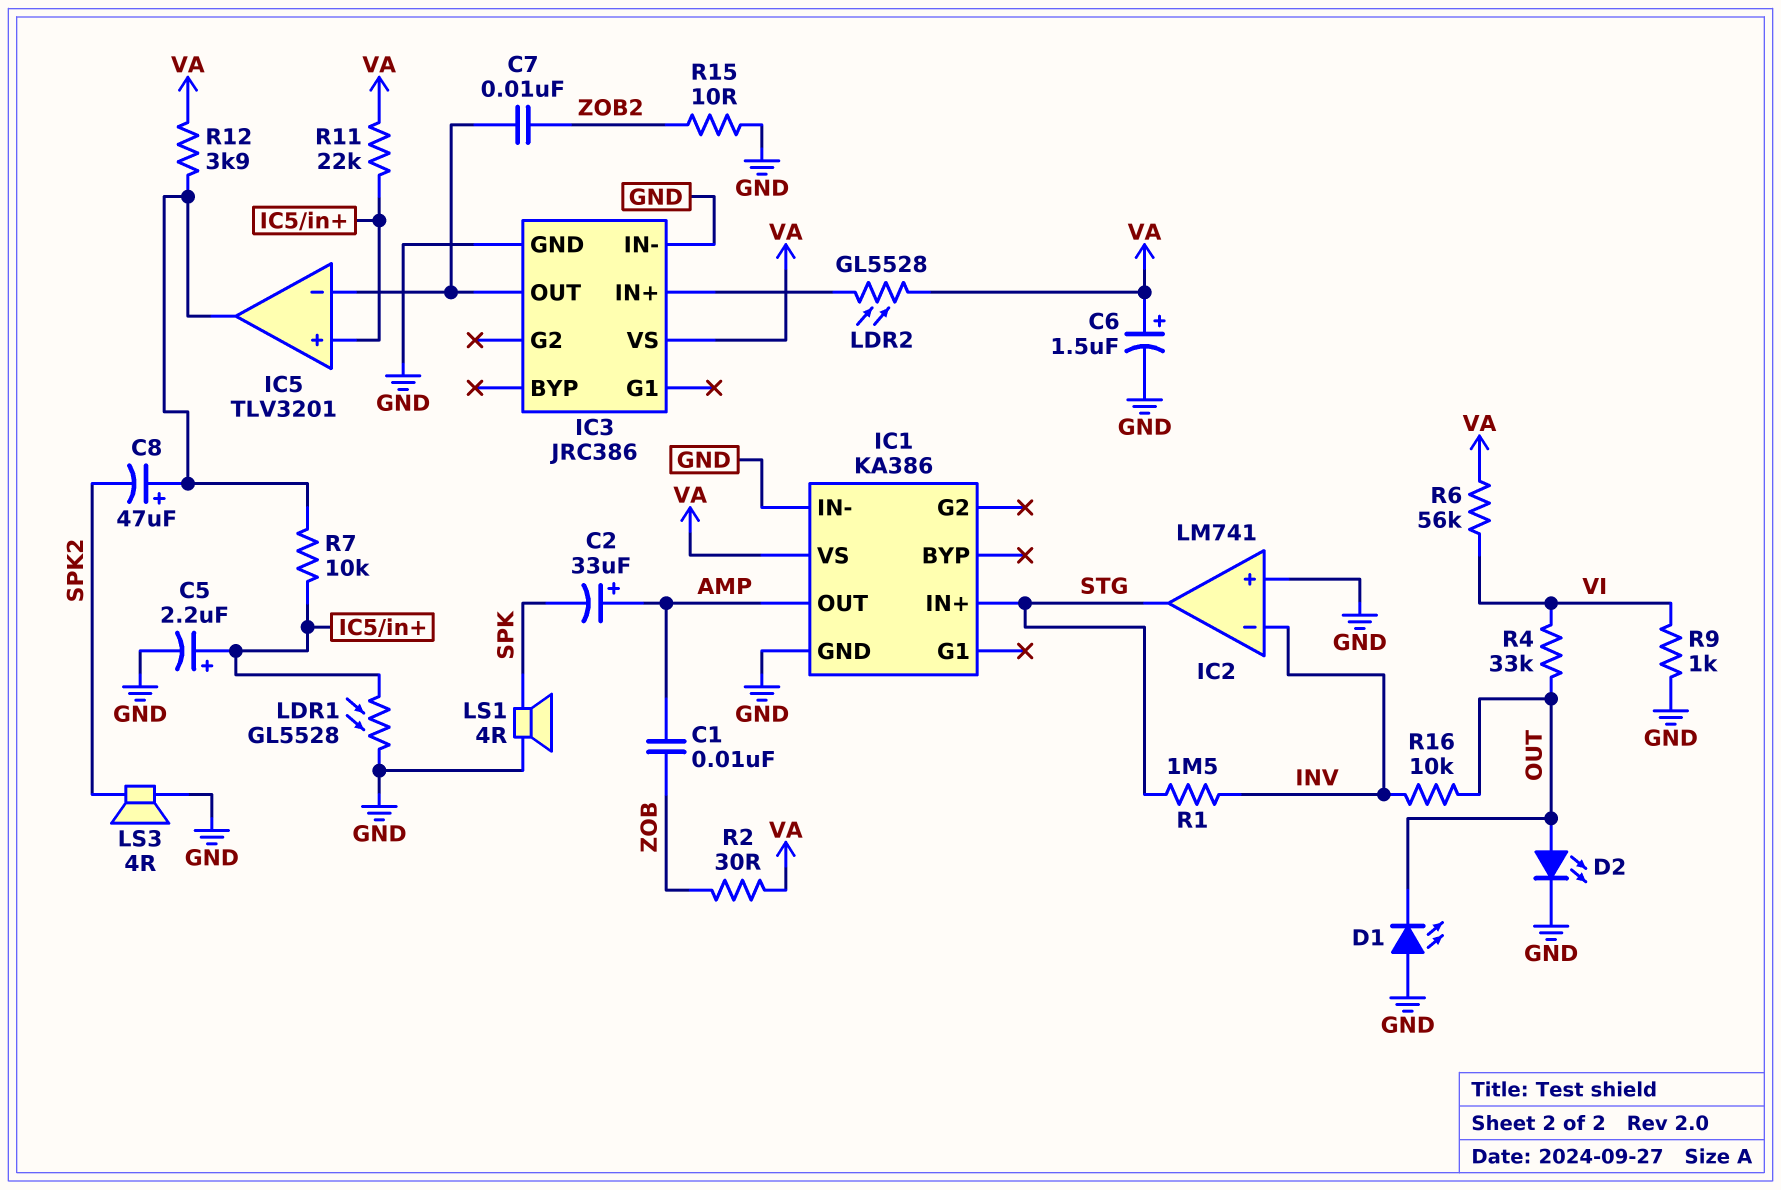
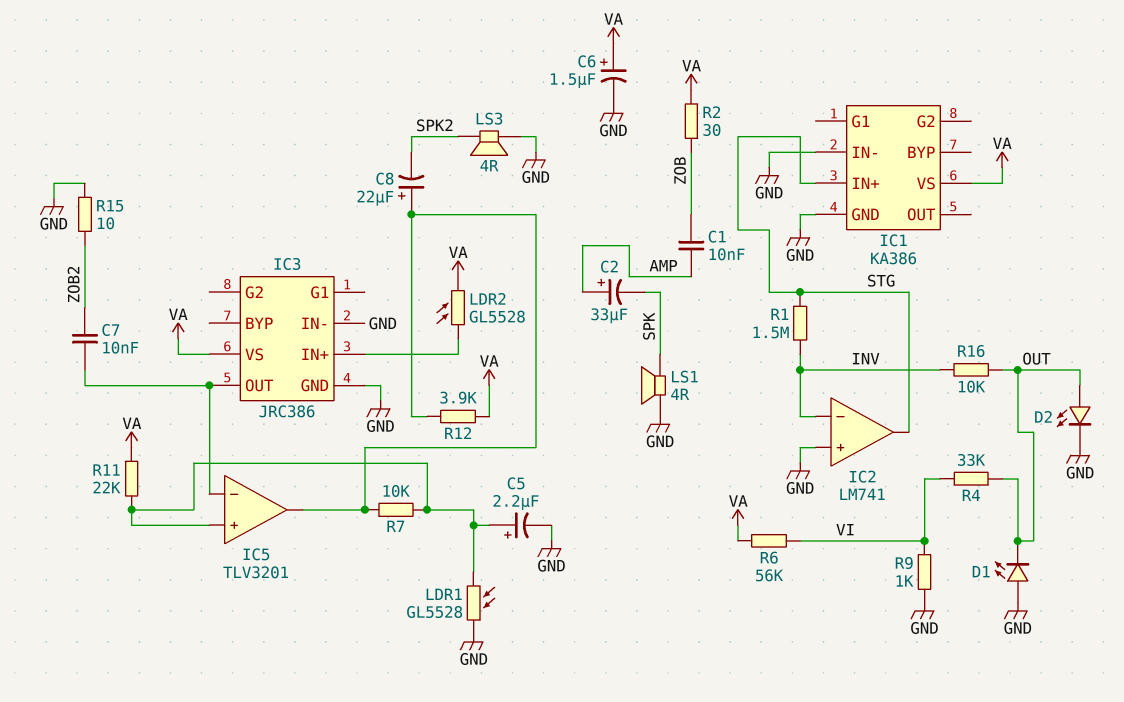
C8: 47uF (plus IC5/out, minus SPK2) -> 22uF (plus IC5/out, minus SPK2)
IC1 pin OUT: AMP -> none

